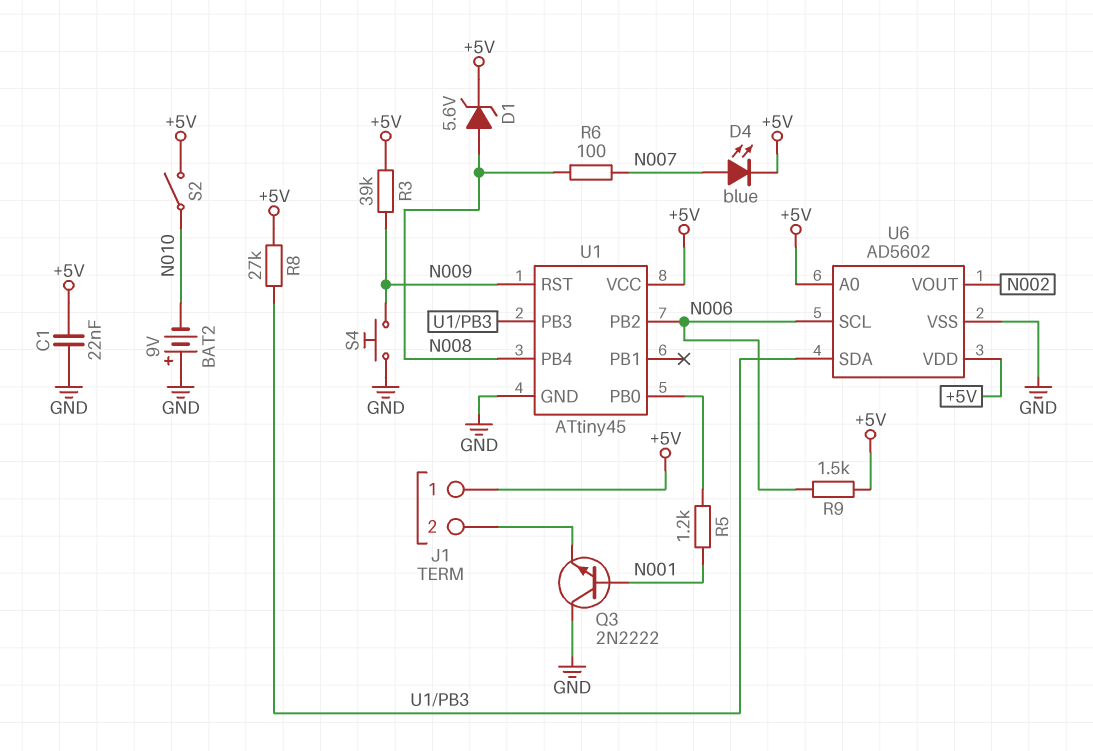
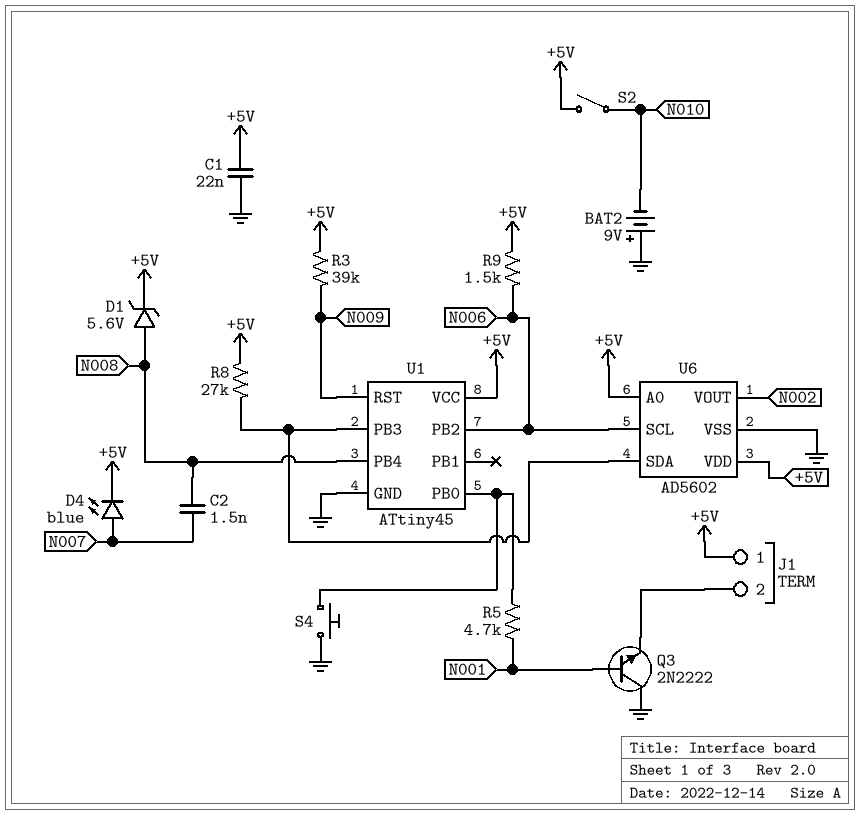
C2: none -> 1.5nF (N007, N008)
R5: 1.2k (N001, U1/PB0) -> 4.7k (N001, U1/PB0)
R6: 100 (N007, N008) -> none
S4: button (GND, N009) -> button (GND, U1/PB0)

